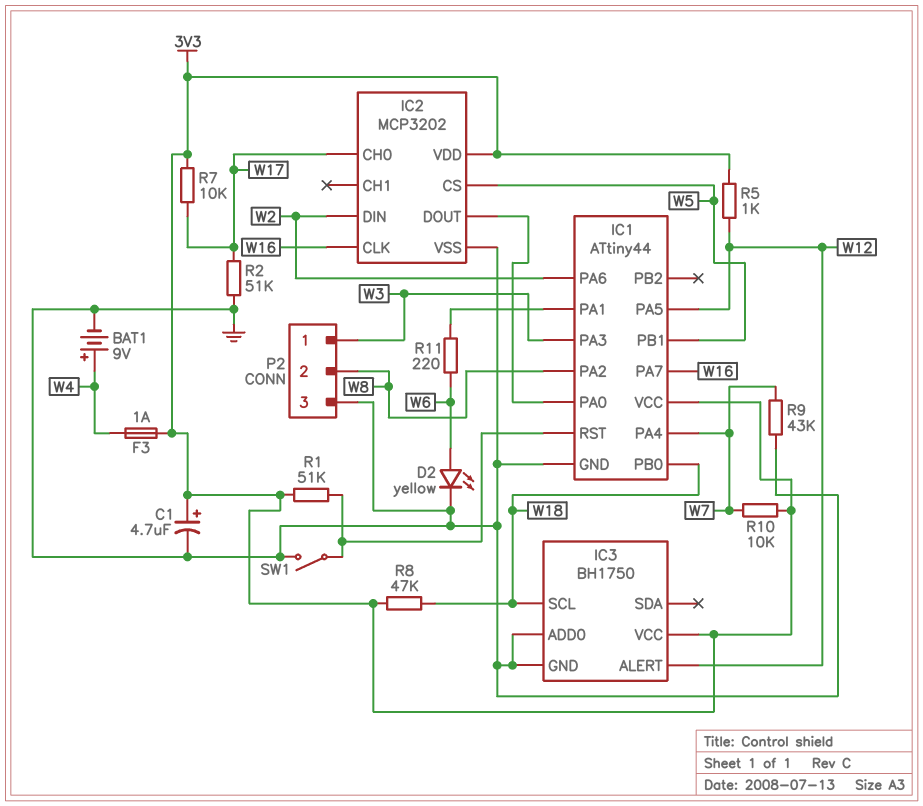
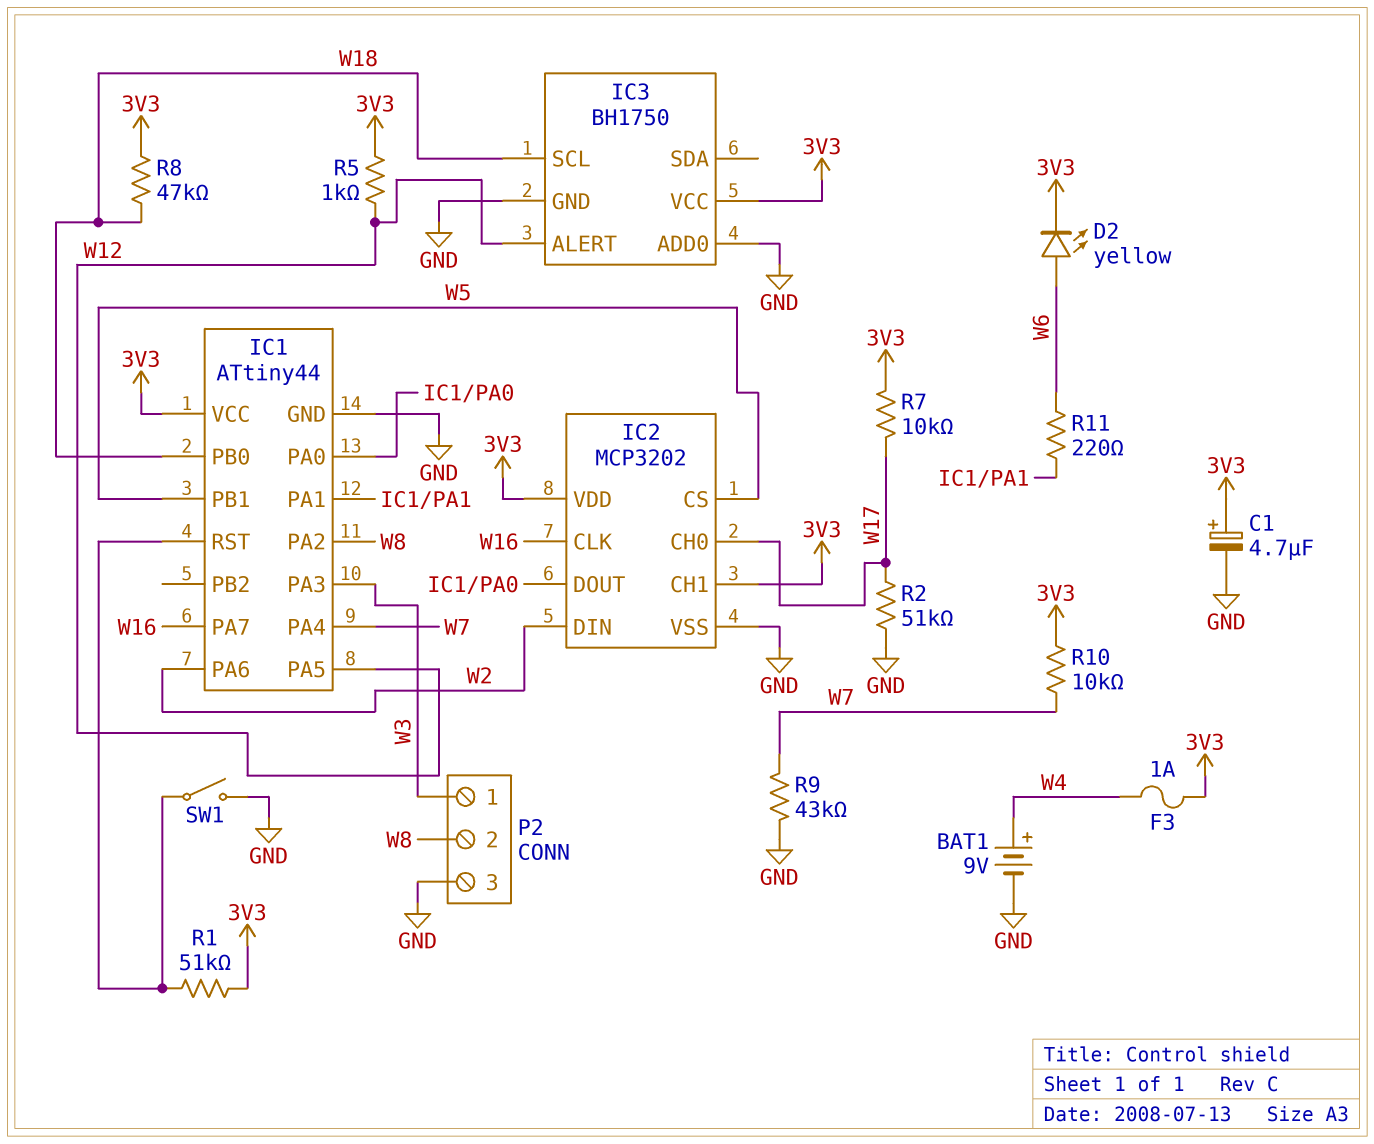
D2: LED yellow (A W6, K GND) -> LED yellow (A W6, K 3V3)
IC2 pin CH1: none -> 3V3

